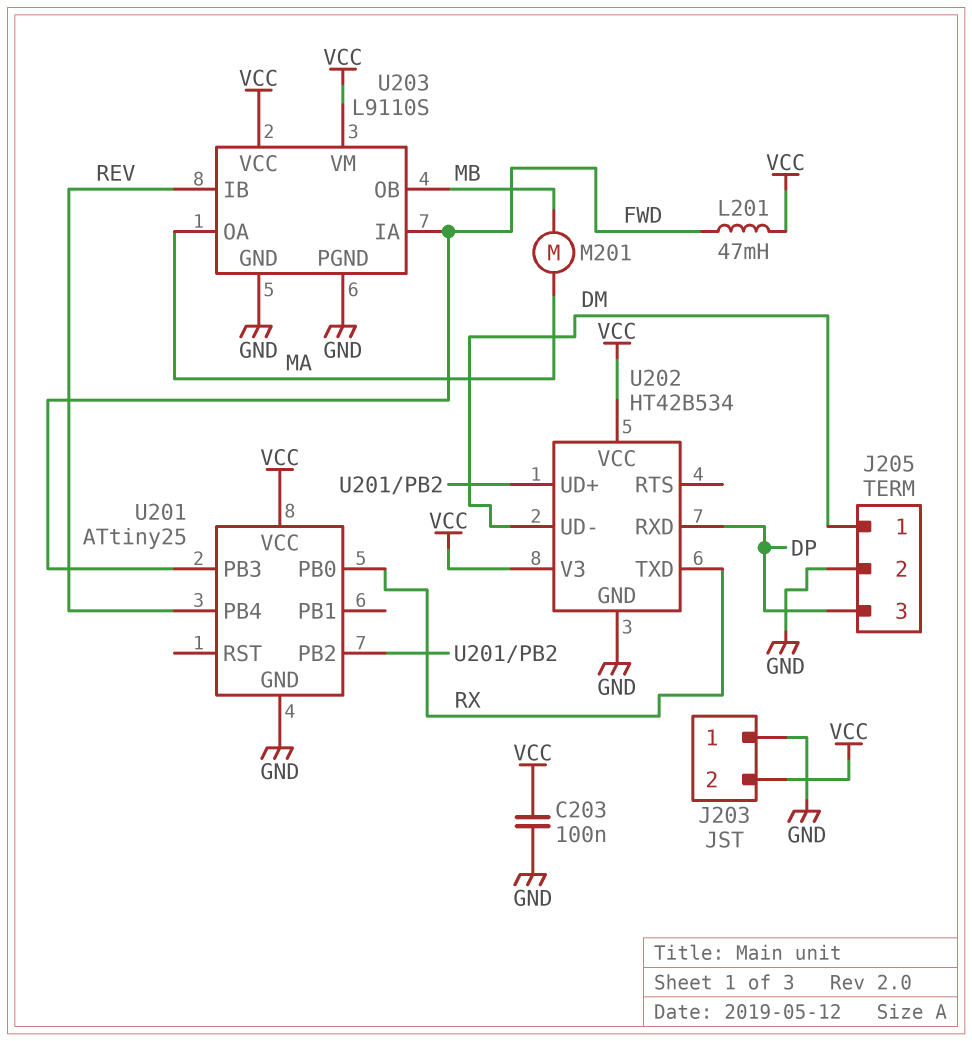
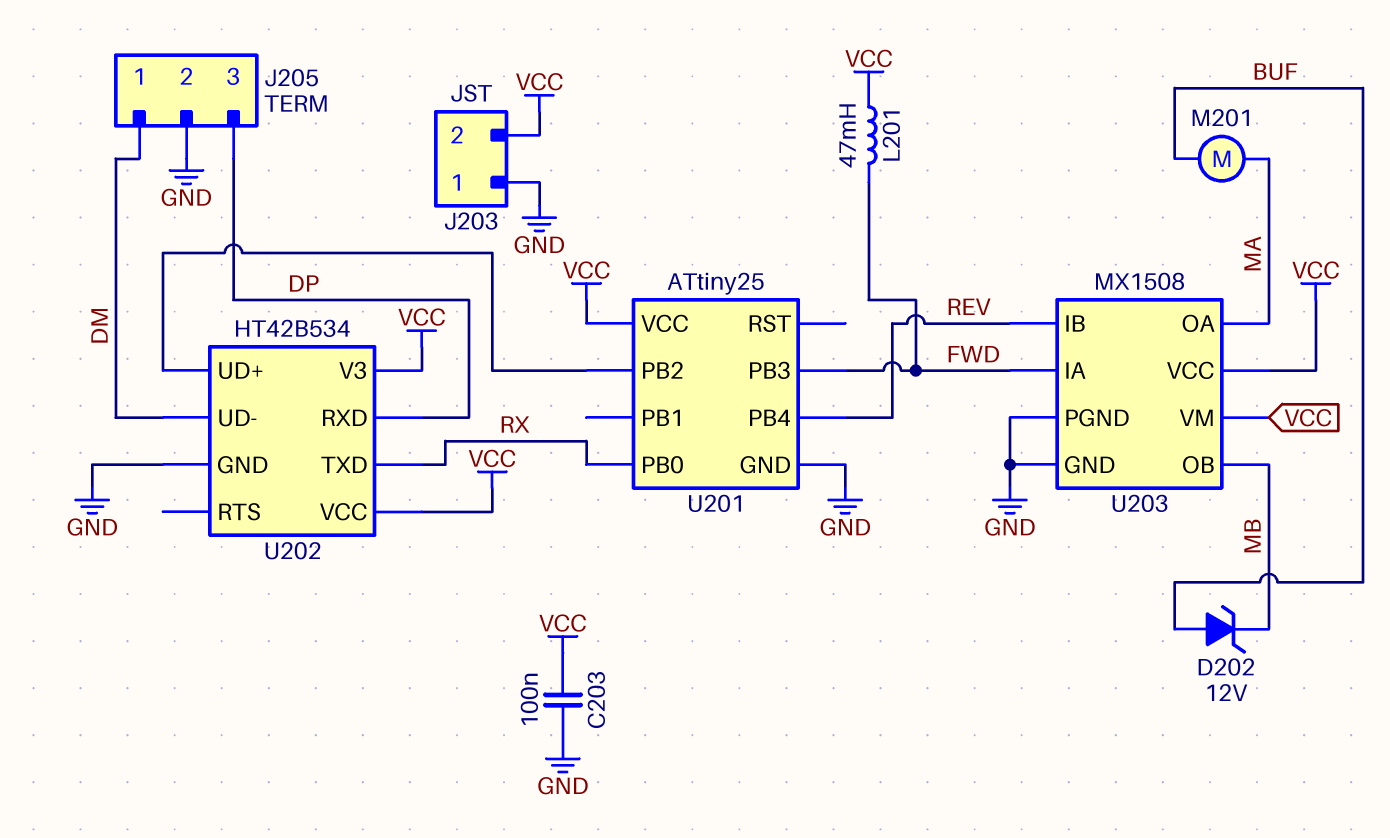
D202: none -> zener 12V (A BUF, K MB)
M201: motor (MA, MB) -> motor (BUF, MA)
U203: L9110S -> MX1508

